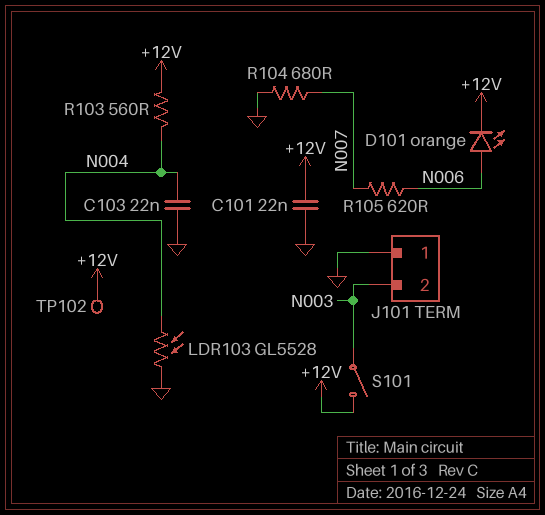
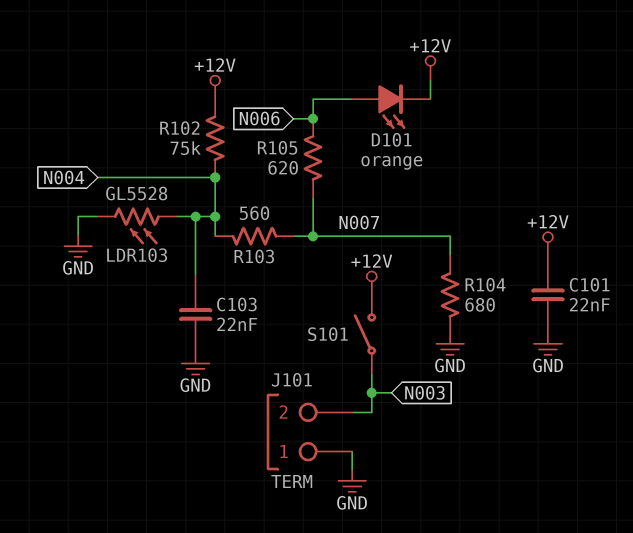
R102: none -> 75k (+12V, N004)
R103: 560 (+12V, N004) -> 560 (N004, N007)
TP102: test point (+12V) -> none

